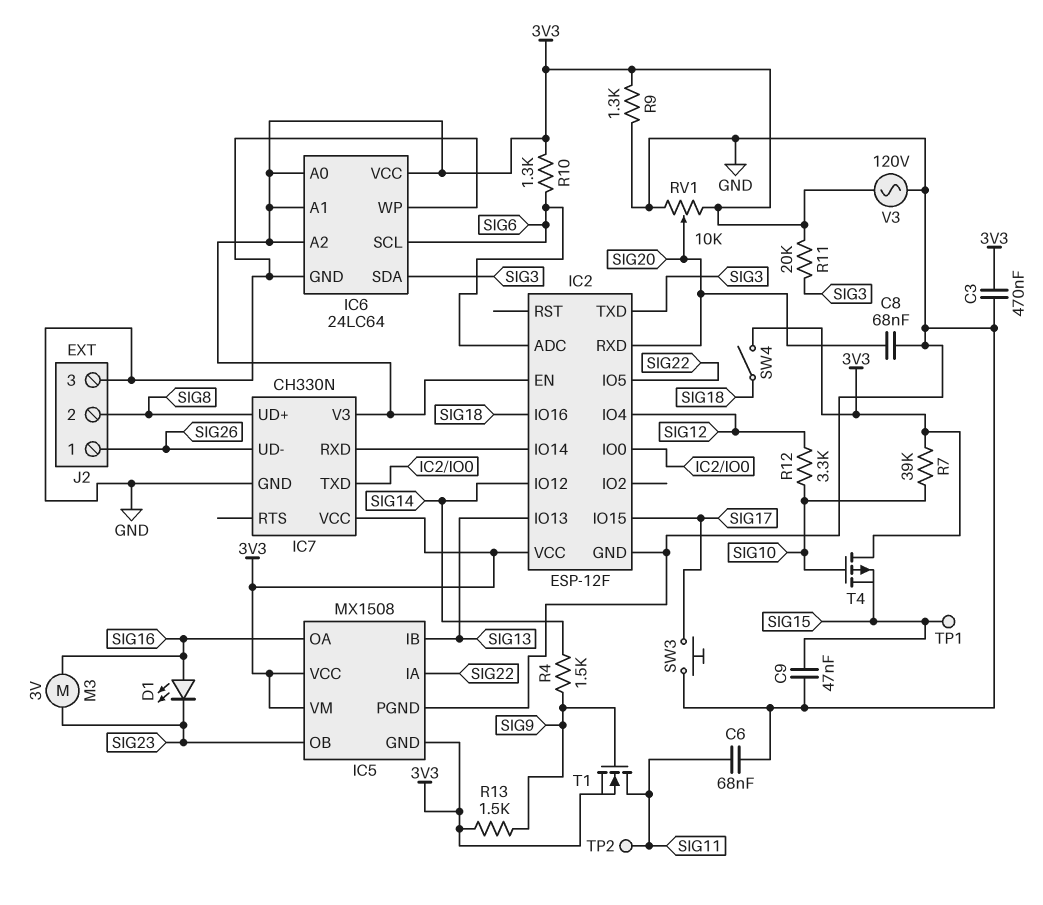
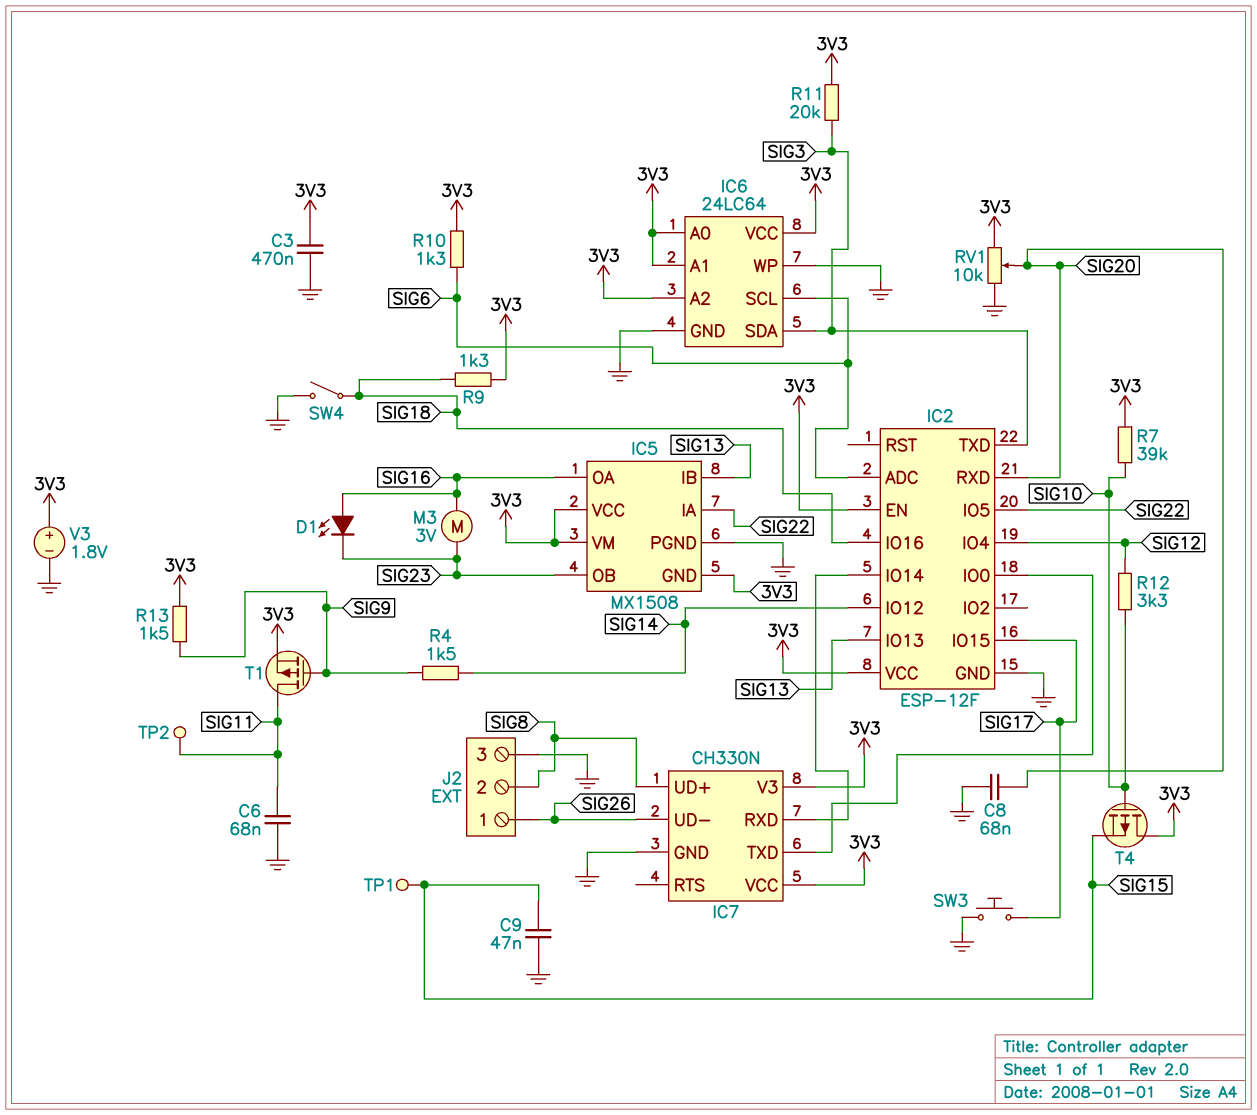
R9: 1.3k (3V3, GND) -> 1.3k (3V3, SIG18)
SW4: switch (3V3, SIG18) -> switch (GND, SIG18)
T1: NMOS (G SIG9, D SIG11, S 3V3) -> PMOS (G SIG9, D SIG11, S 3V3)
V3: AC 120V (3V3, GND) -> 1.8V (plus 3V3, minus GND)

